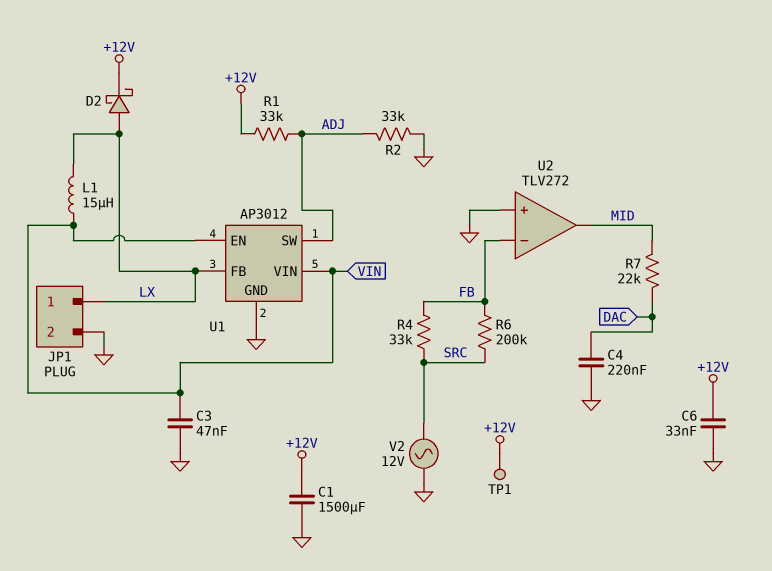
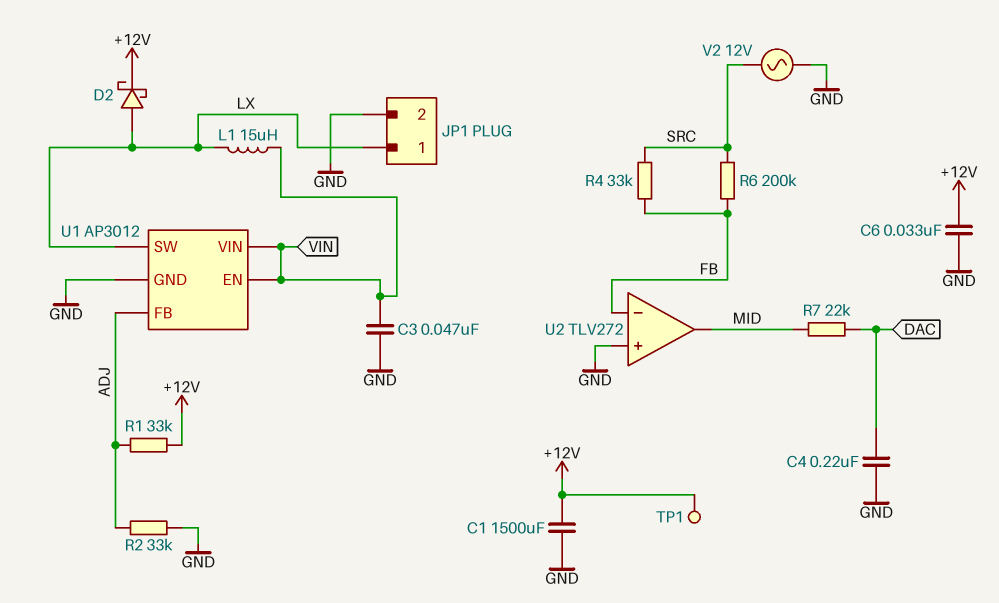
U1 pin FB: LX -> ADJ
U1 pin SW: ADJ -> LX

